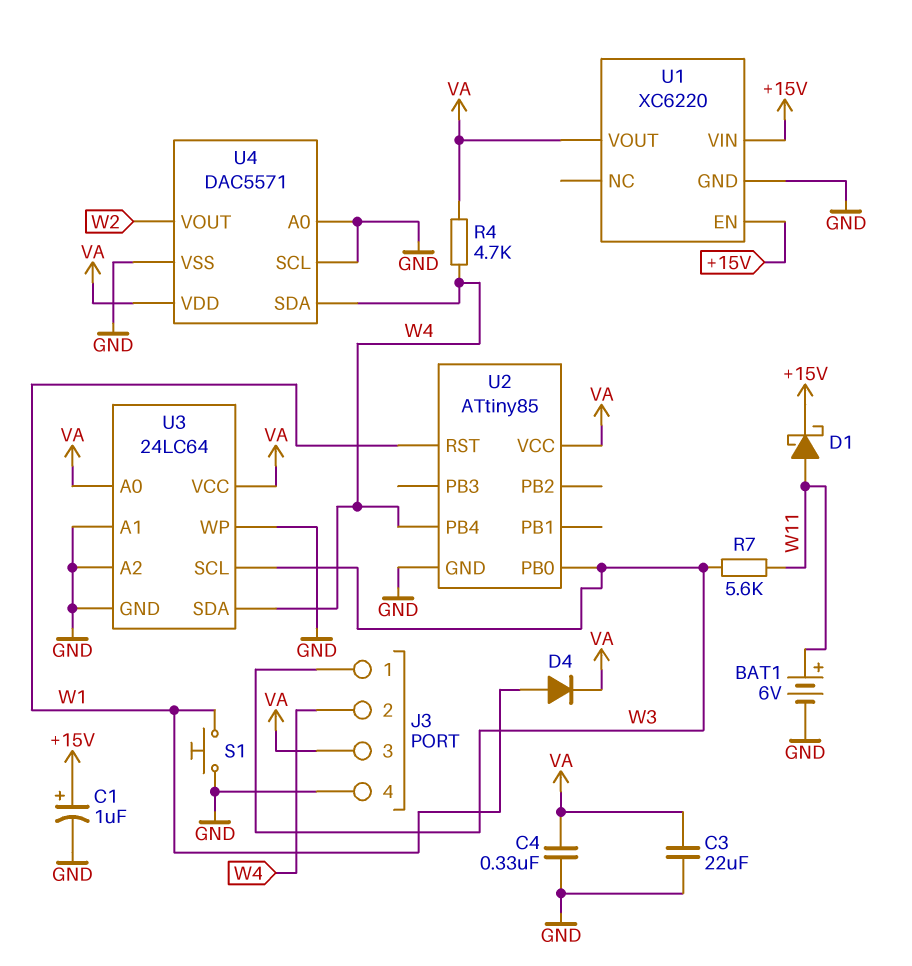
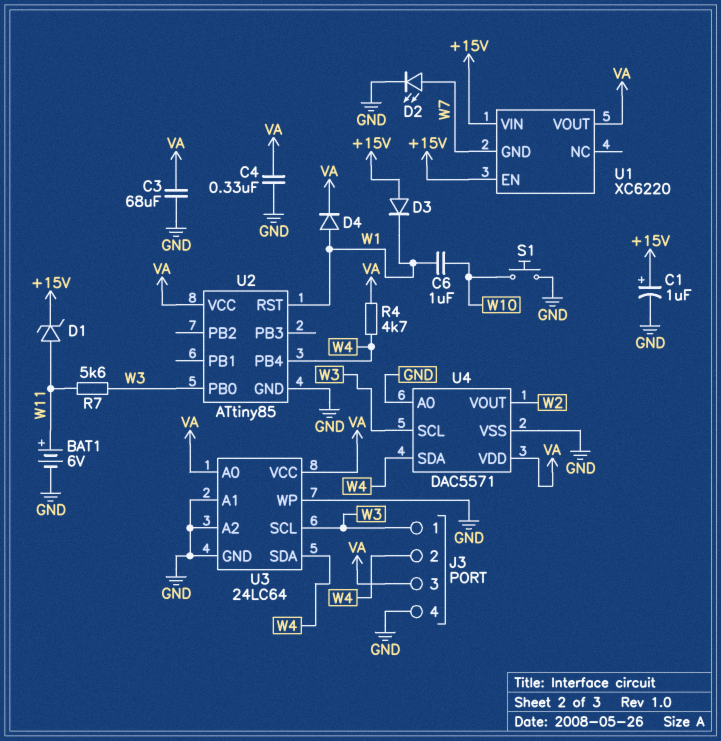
C3: 22uF (GND, VA) -> 68uF (GND, VA)
C6: none -> 1uF (W1, W10)
D1: schottky (A W11, K +15V) -> zener (A W11, K +15V)
D2: none -> LED (A W7, K GND)
D3: none -> diode (A +15V, K W1)
S1: button (GND, W1) -> button (GND, W10)
U1 pin GND: GND -> W7
U4 pin SCL: GND -> W3

